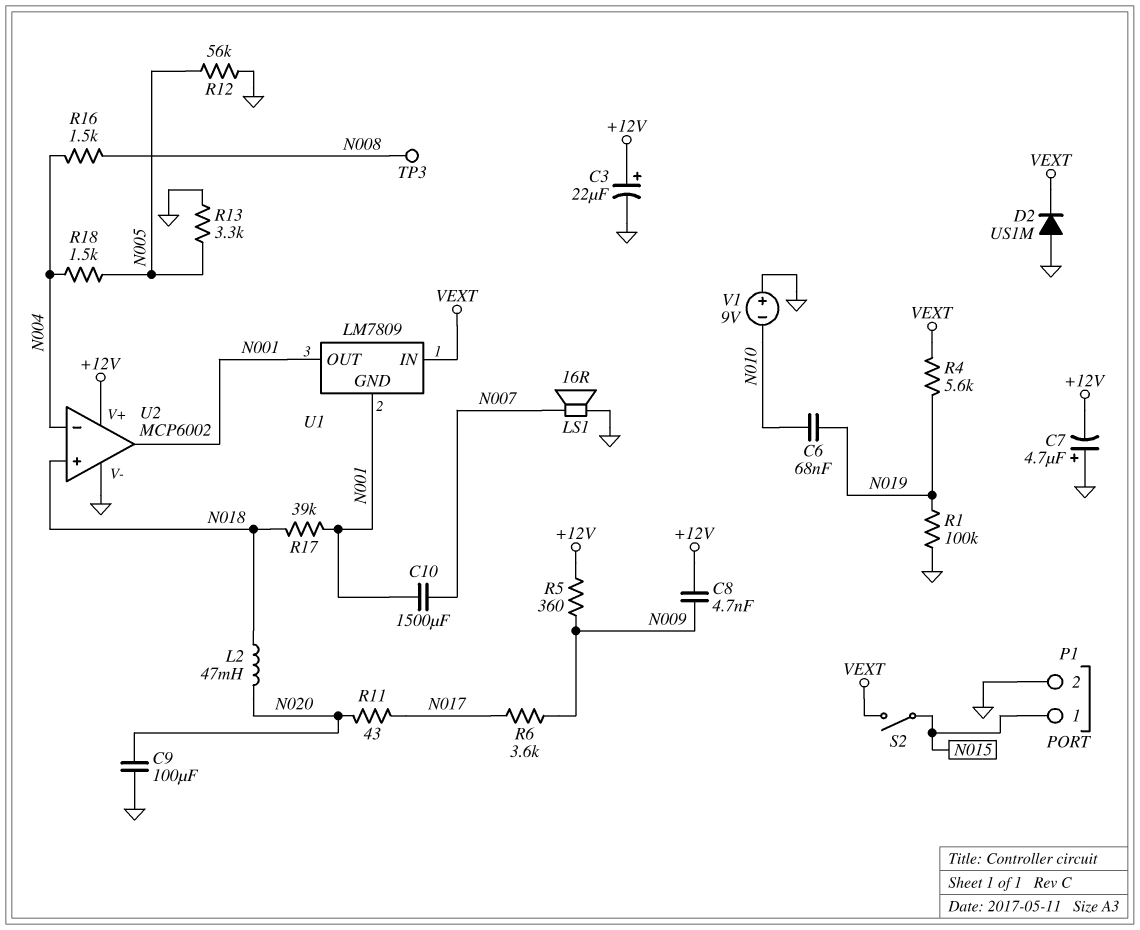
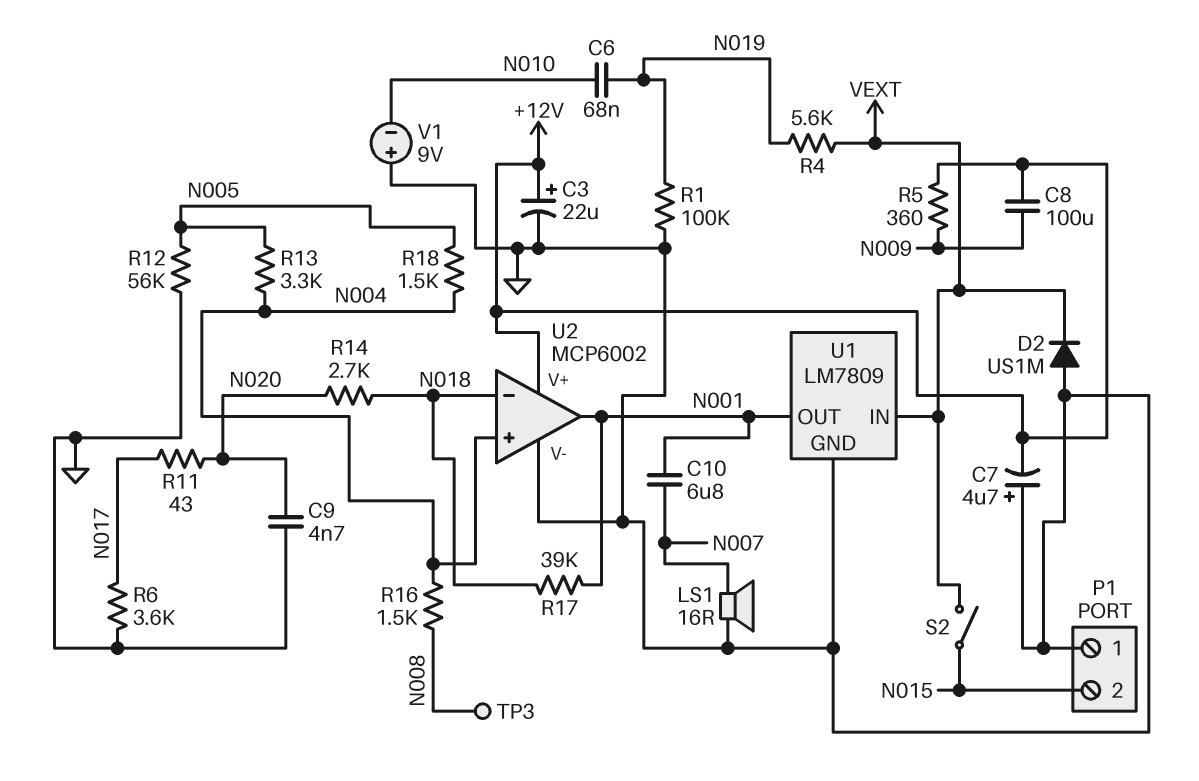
C8: 4.7nF (+12V, N009) -> 100uF (+12V, N009)
C9: 100uF (GND, N020) -> 4.7nF (GND, N020)
C10: 1500uF (N001, N007) -> 6.8uF (N001, N007)
L2: 47mH (N018, N020) -> none
P1 pin 1: N015 -> GND
P1 pin 2: GND -> N015
R6: 3.6k (N009, N017) -> 3.6k (GND, N017)
R13: 3.3k (GND, N005) -> 3.3k (N004, N005)
R14: none -> 2.7k (N018, N020)
U1 pin GND: N001 -> GND
U2 pin in+: N018 -> N004
U2 pin in-: N004 -> N018

